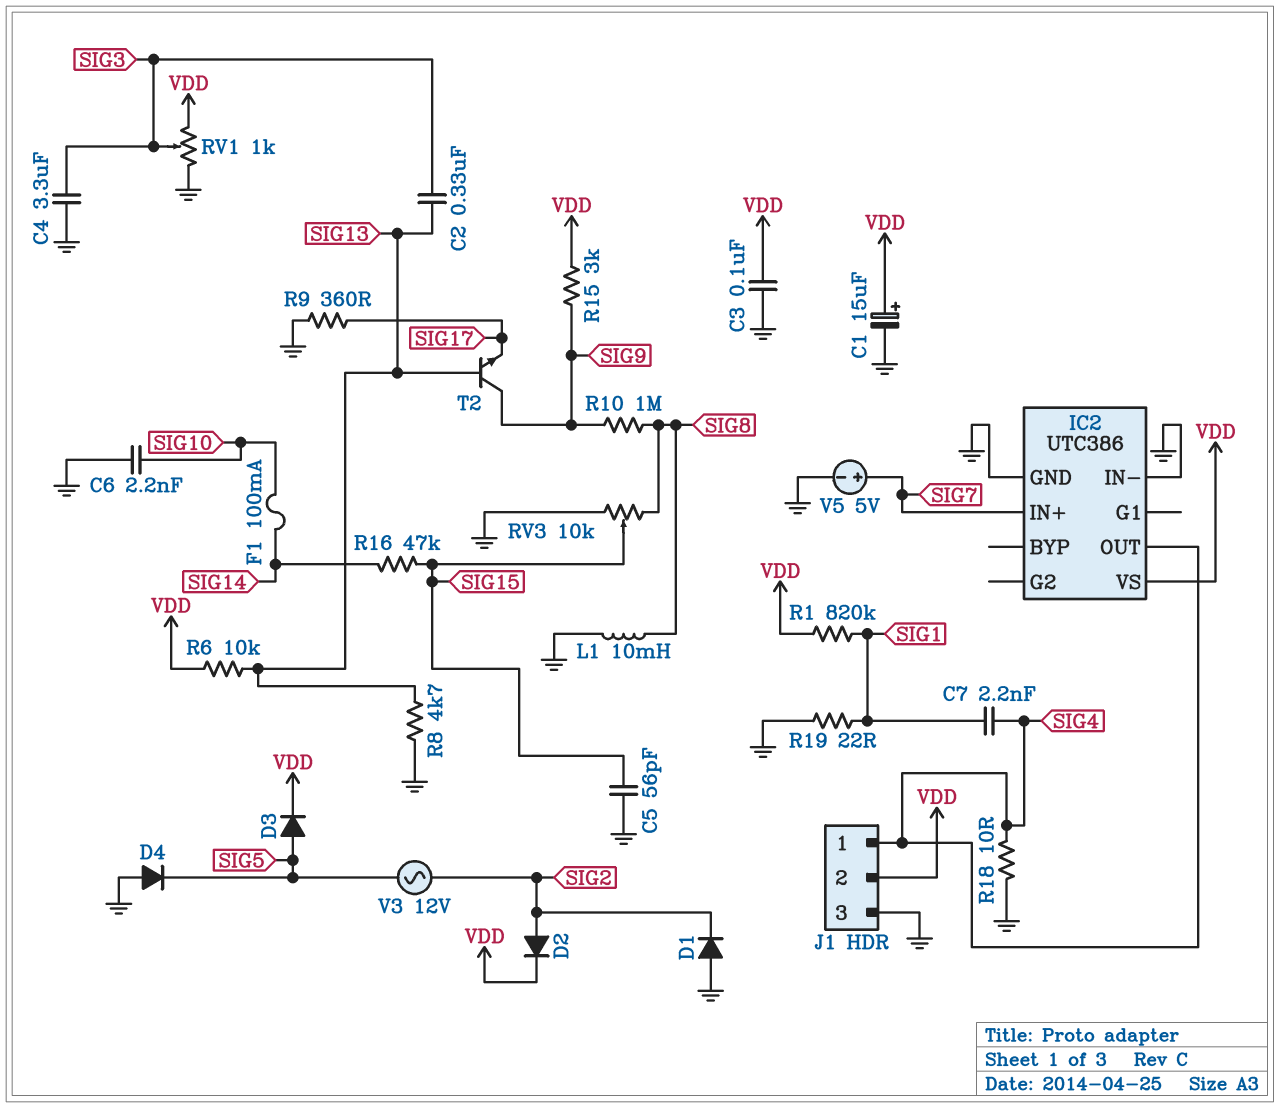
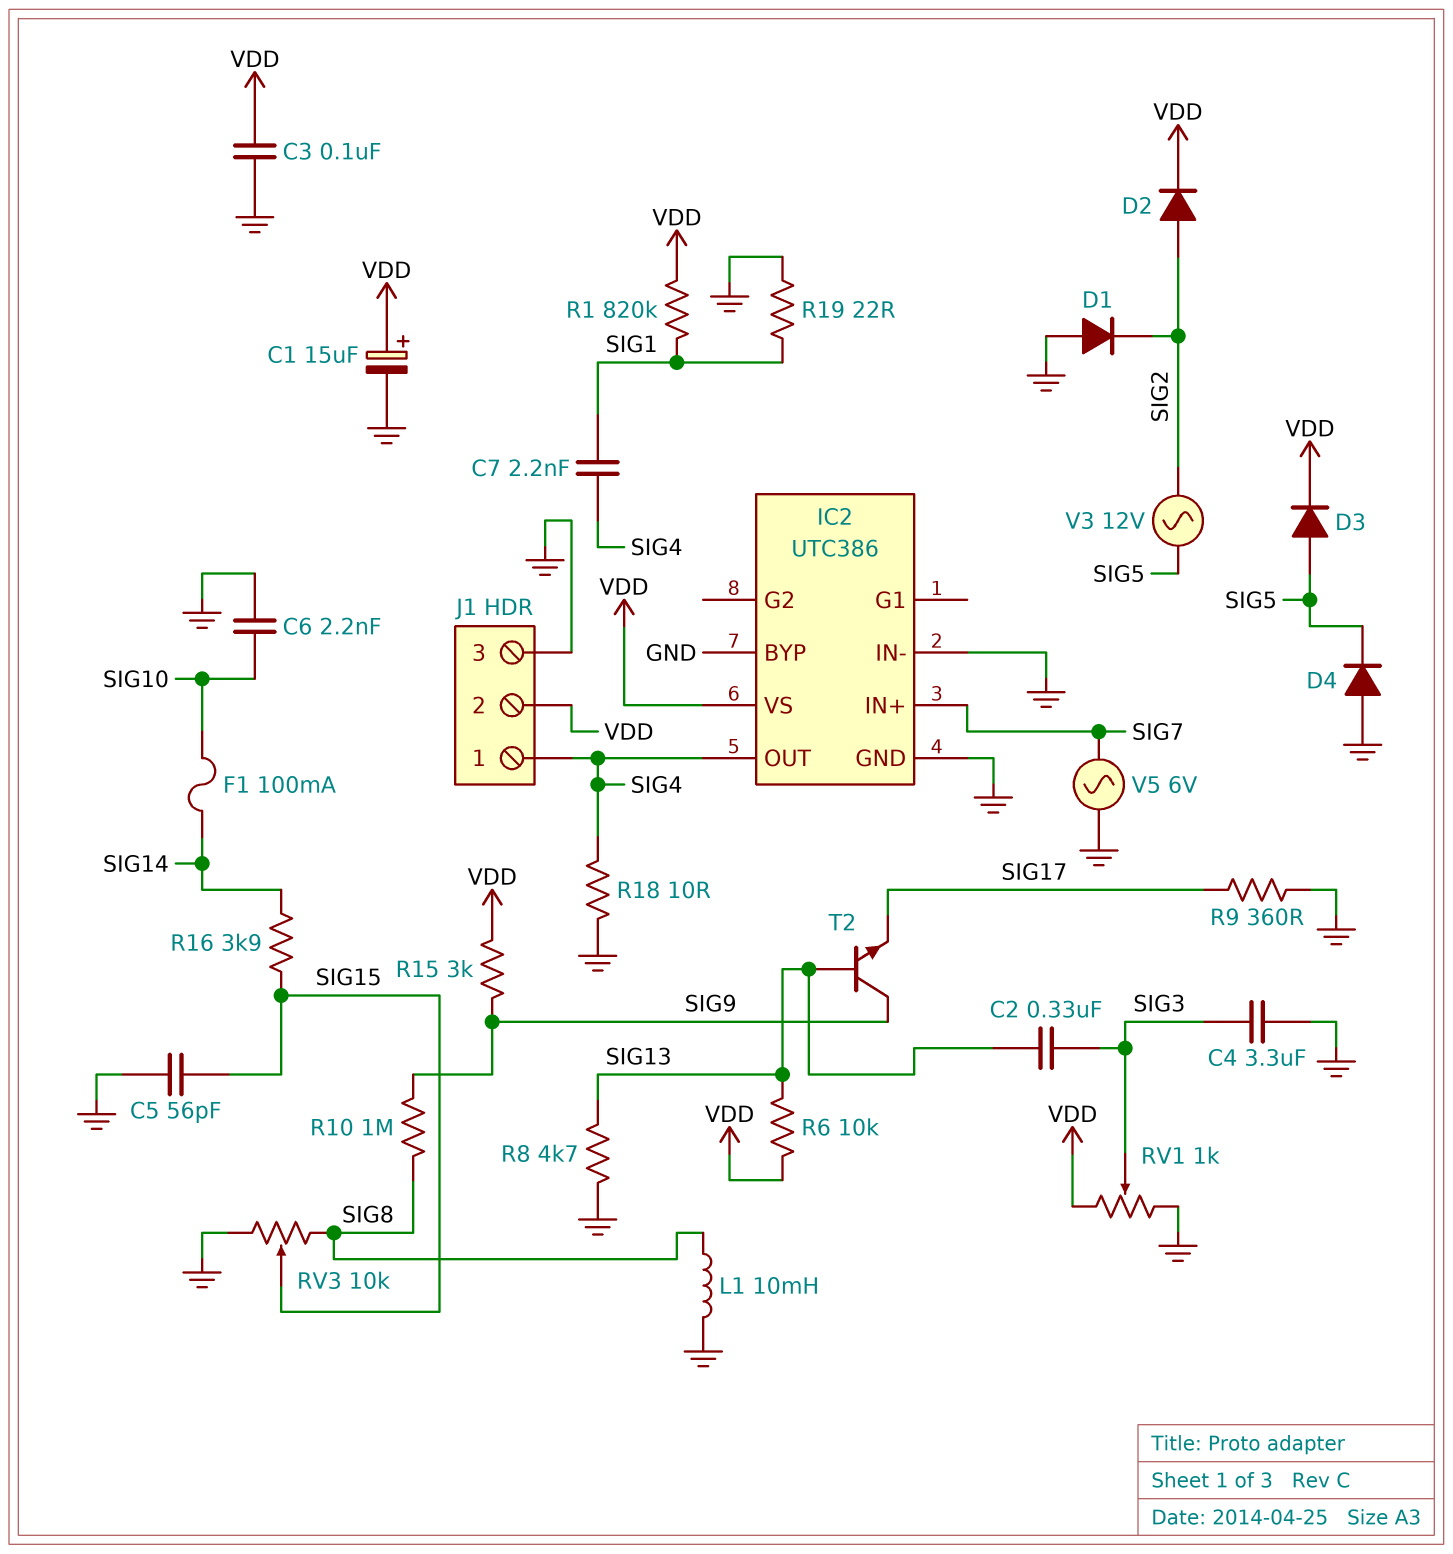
IC2 pin BYP: none -> GND
R16: 47k (SIG14, SIG15) -> 3.9k (SIG14, SIG15)
V5: 5V (plus SIG7, minus GND) -> AC 6V (GND, SIG7)

